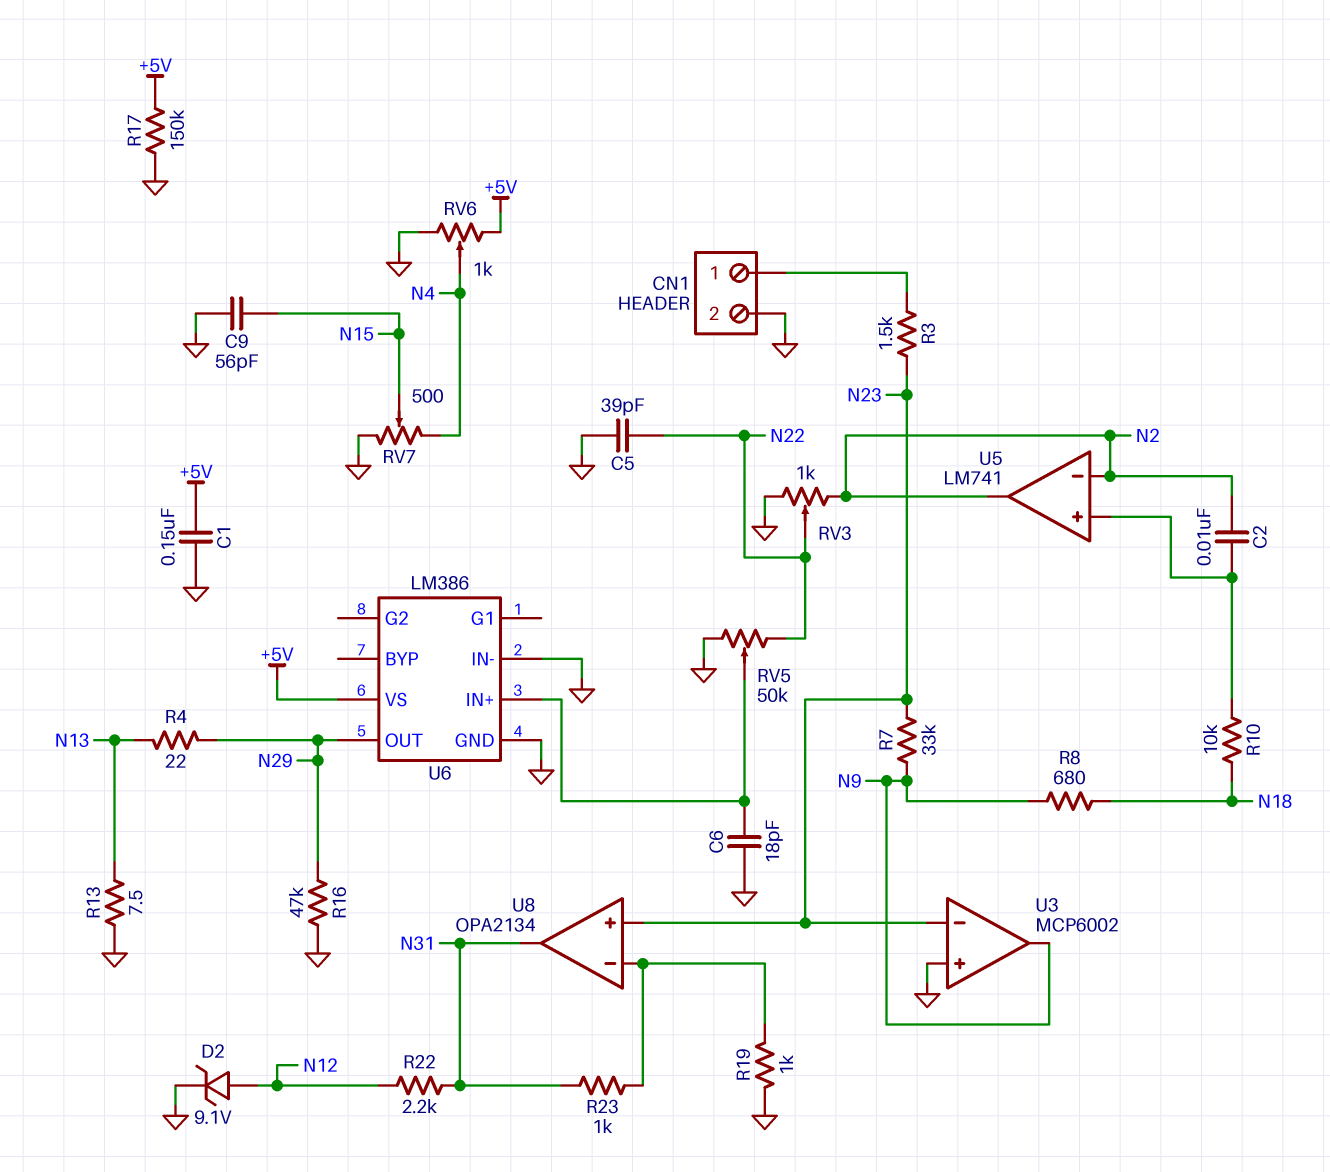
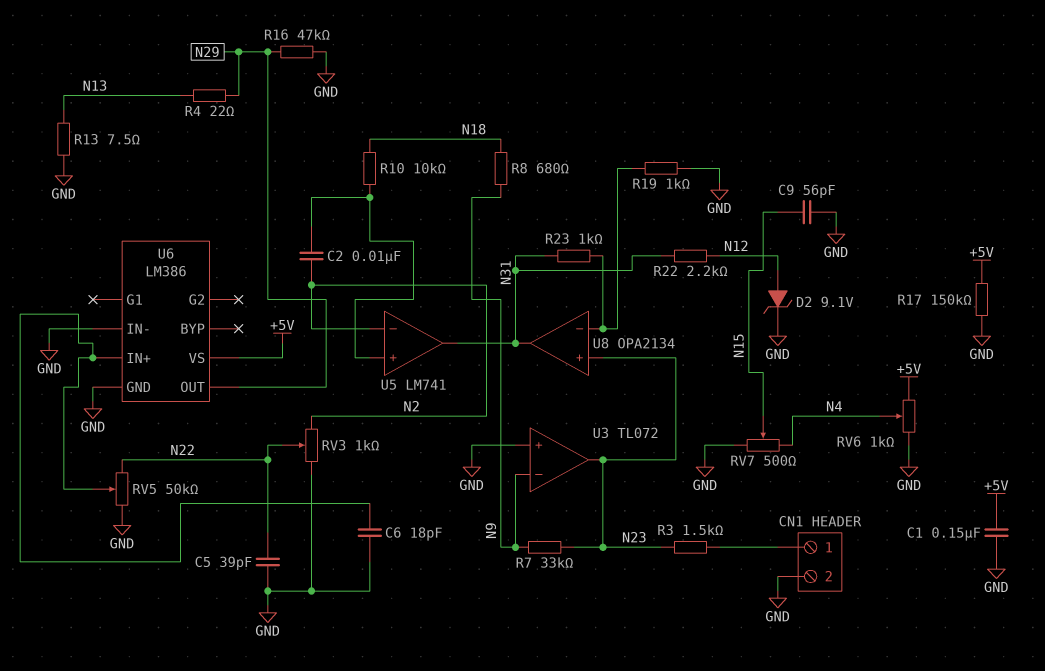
U3: MCP6002 -> TL072
U3 pin in-: N23 -> N9
U3 pin out: N9 -> N23
U5 pin out: N2 -> N31

